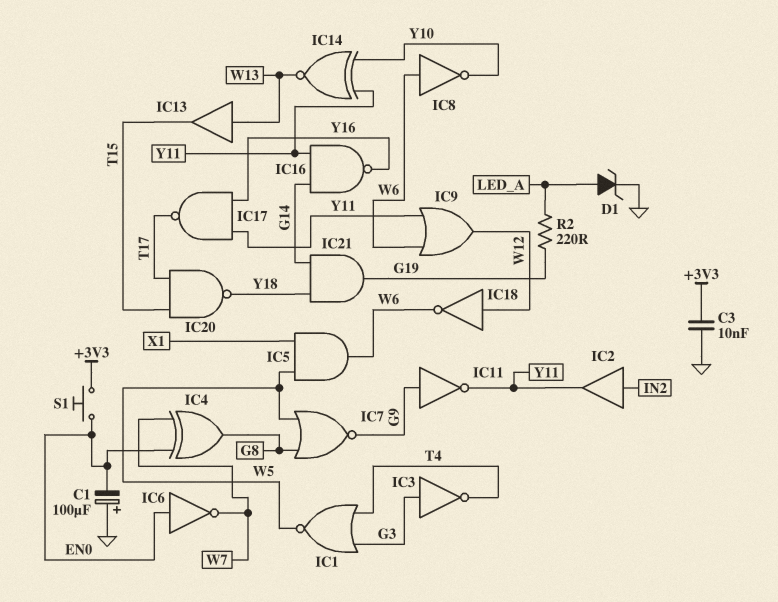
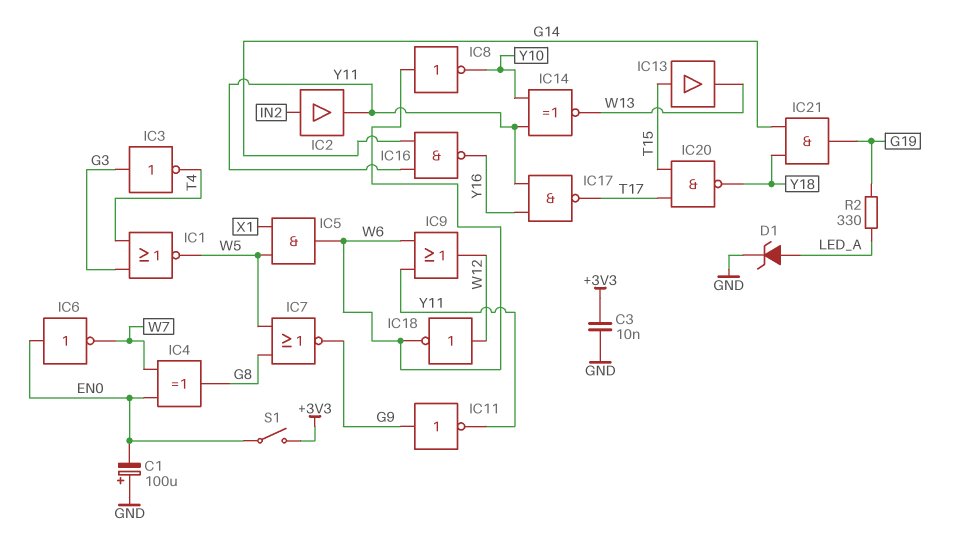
IC13: buffer (in W13, out T15) -> buffer (in T15, out W13)
R2: 220 (G19, LED_A) -> 330 (G19, LED_A)
S1: button (+3V3, EN0) -> switch (+3V3, EN0)

